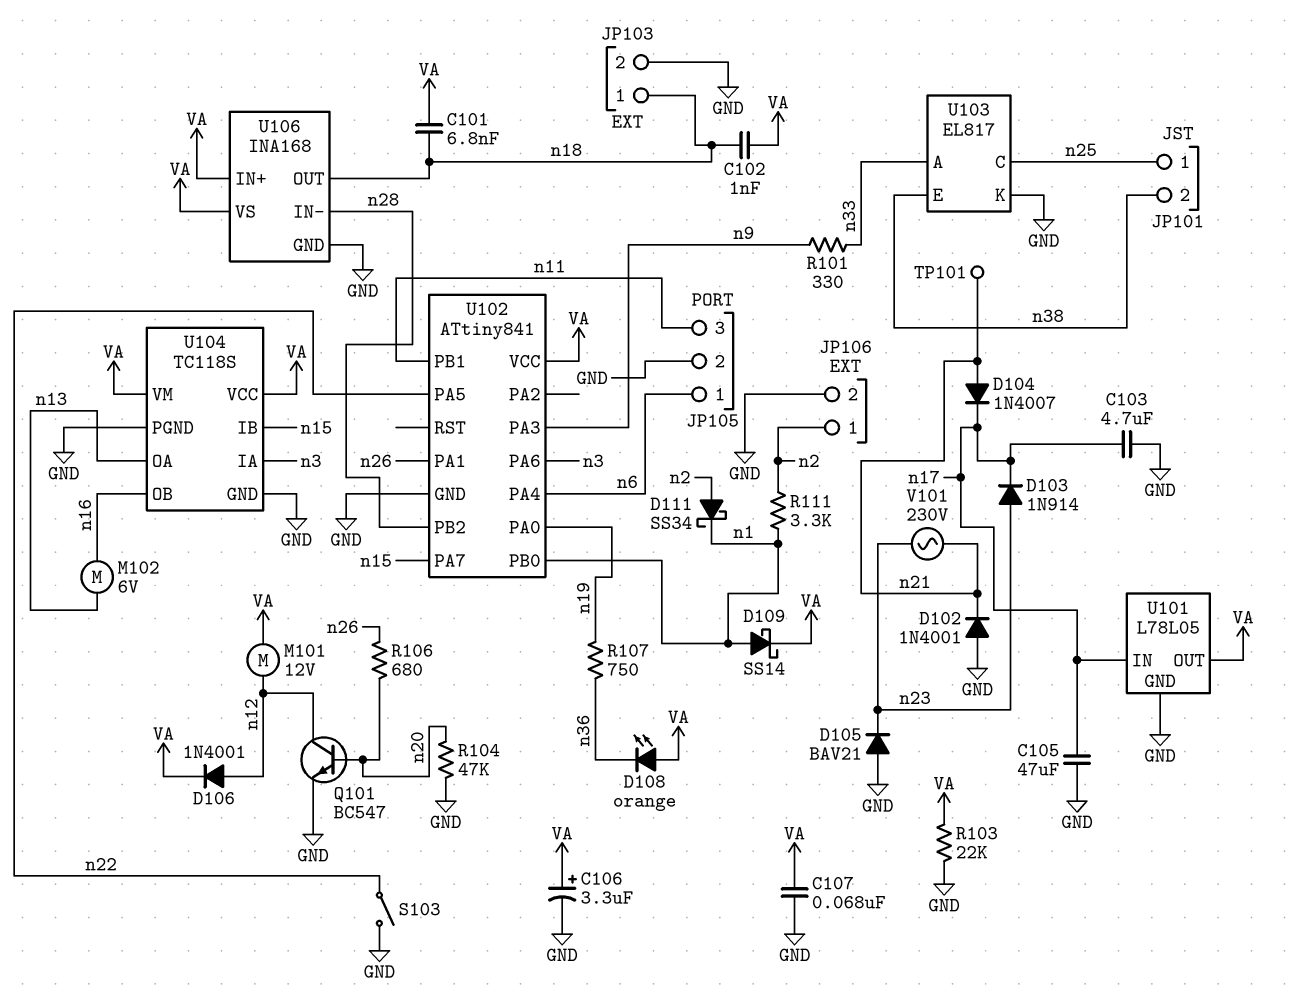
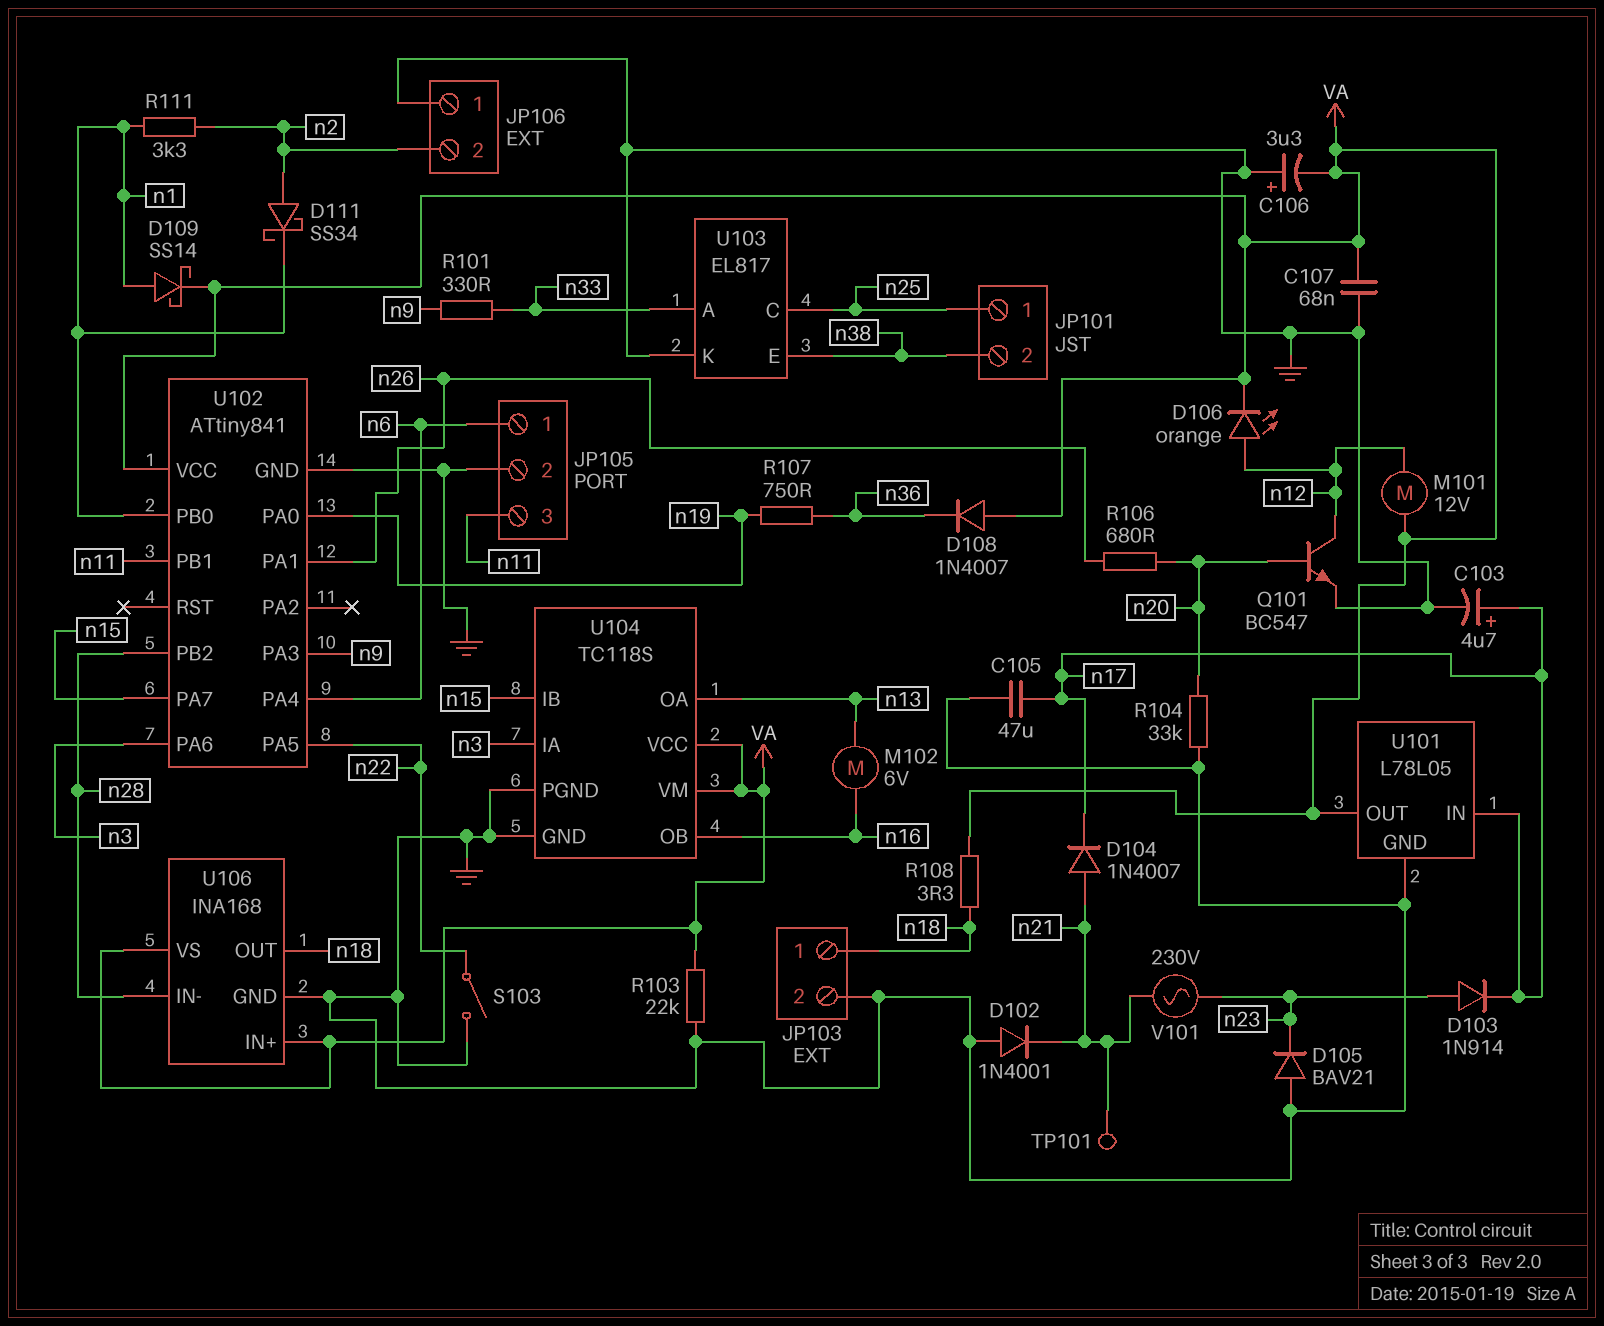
C101: 6.8nF (VA, n18) -> none
C102: 1nF (VA, n18) -> none
C103: 4.7uF (GND, n17) -> 4.7uF (plus n17, minus GND)
C106: 3.3uF (plus VA, minus GND) -> 3.3uF (plus GND, minus VA)
D106: diode 1N4001 (A n12, K VA) -> LED orange (A n12, K VA)
D108: LED orange (A VA, K n36) -> diode 1N4007 (A VA, K n36)
JP106 pin 1: n2 -> GND
JP106 pin 2: GND -> n2
R104: 47k (GND, n20) -> 33k (GND, n20)
R108: none -> 3.3 (VA, n18)

